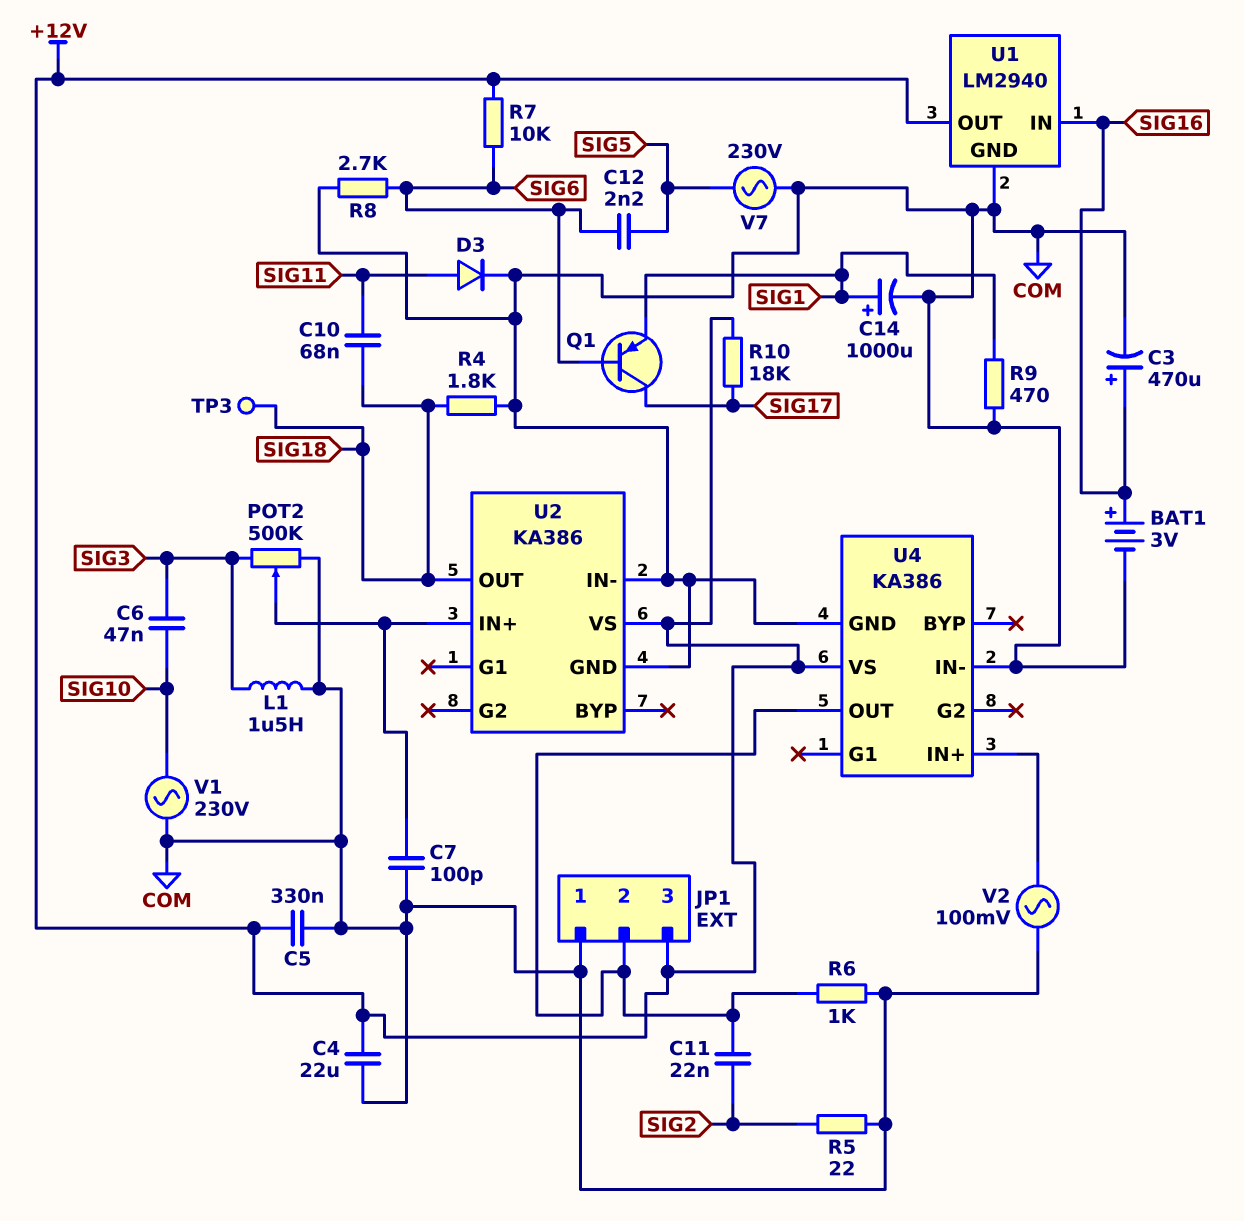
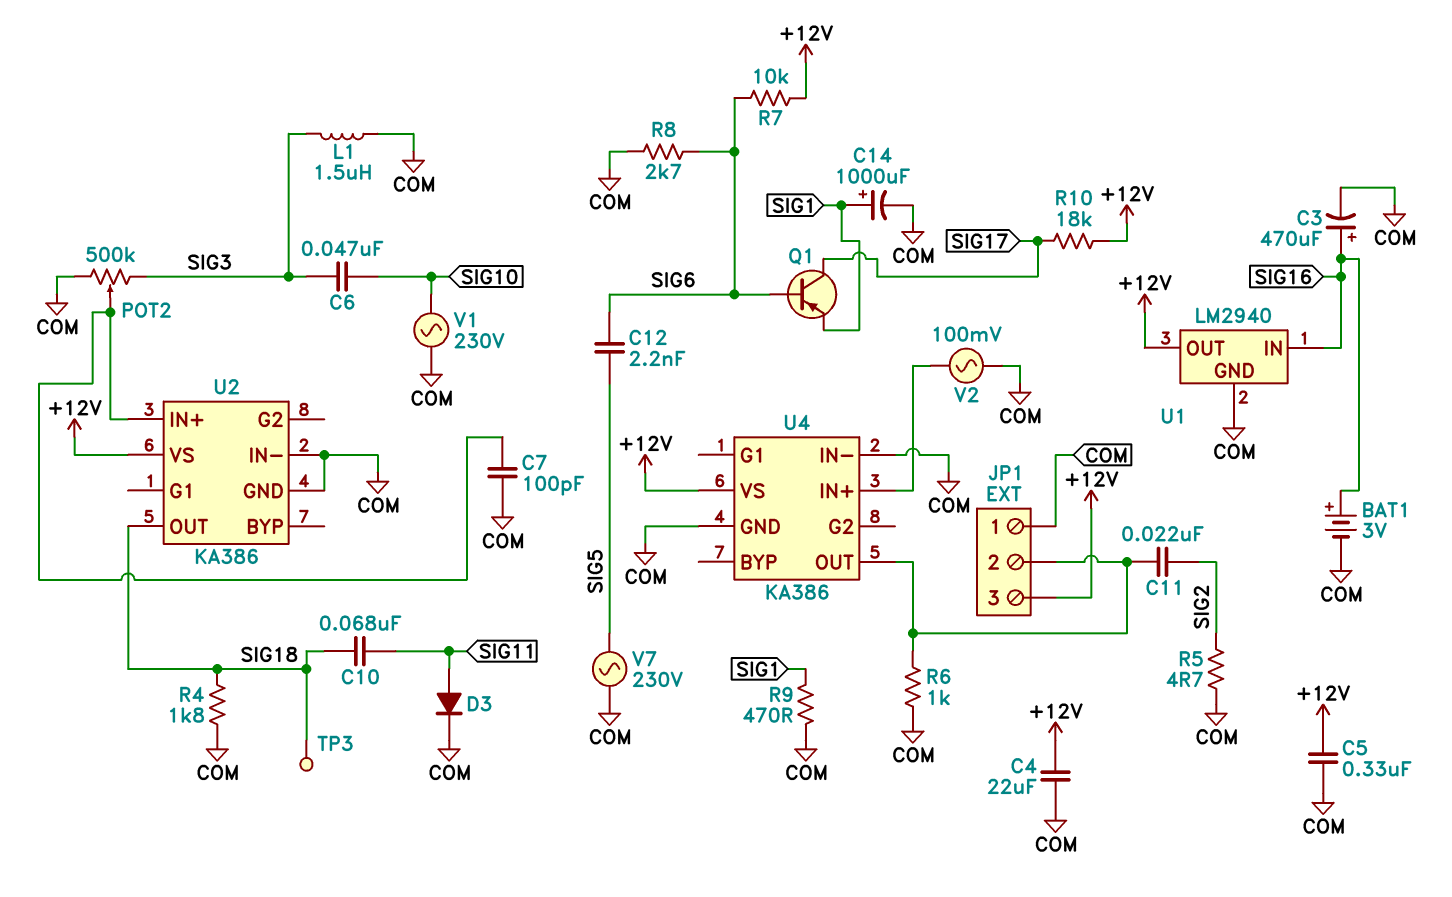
R5: 22 (COM, SIG2) -> 4.7 (COM, SIG2)

